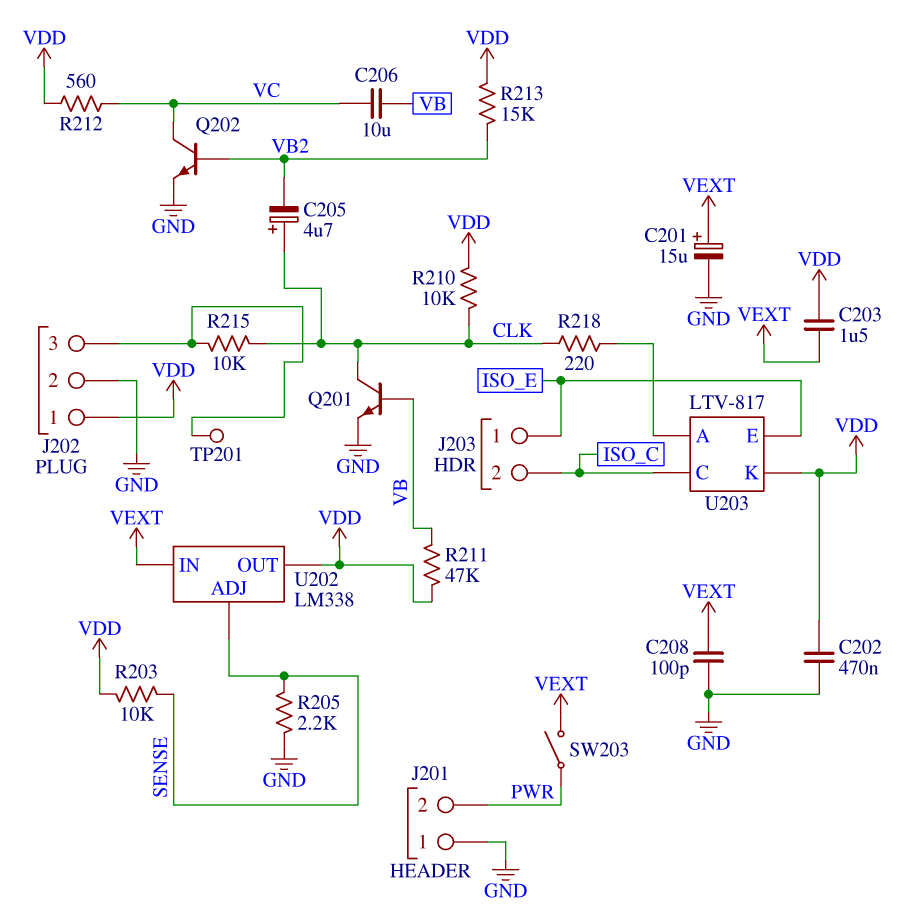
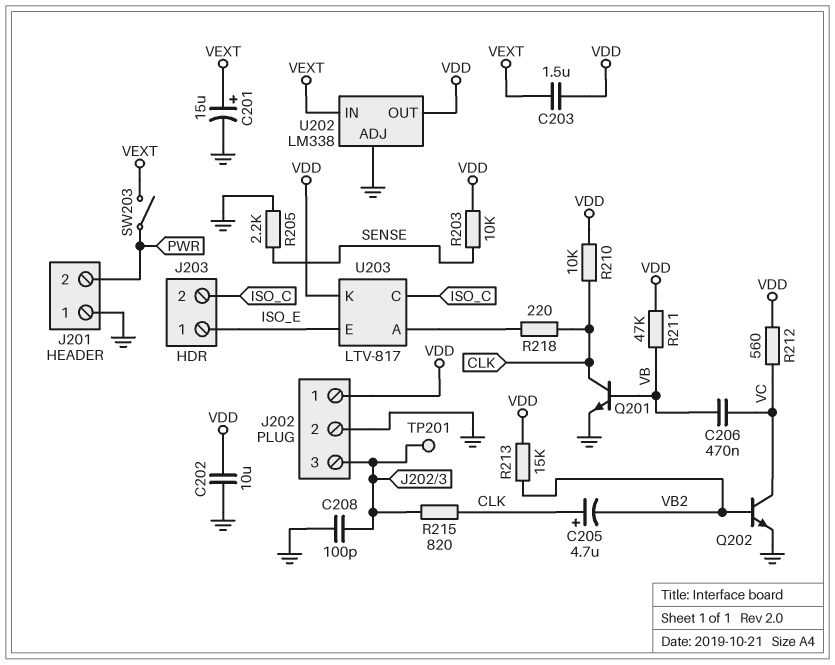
C202: 470nF (GND, VDD) -> 10uF (GND, VDD)
C206: 10uF (VB, VC) -> 470nF (VB, VC)
C208: 100pF (GND, VEXT) -> 100pF (GND, J202/3)
R215: 10k (CLK, J202/3) -> 820 (CLK, J202/3)
U202 pin ADJ: SENSE -> GND

